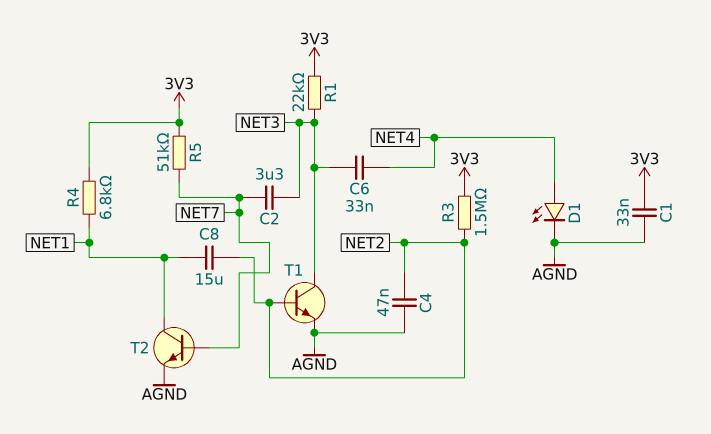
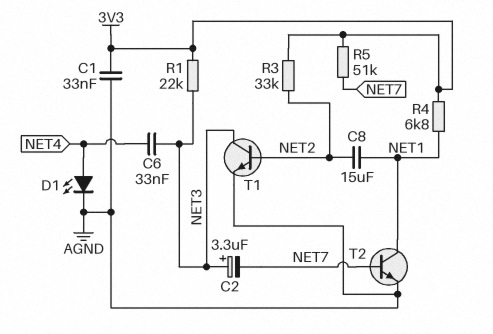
C2: 3.3uF (NET3, NET7) -> 3.3uF (plus NET3, minus NET7)
C4: 47nF (AGND, NET2) -> none
R3: 1.5M (3V3, NET2) -> 33k (3V3, NET2)

